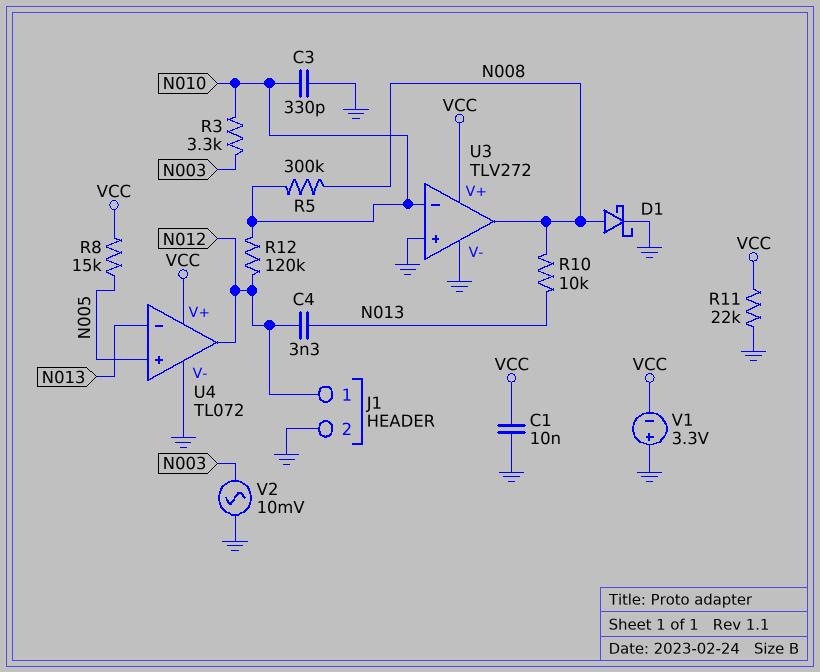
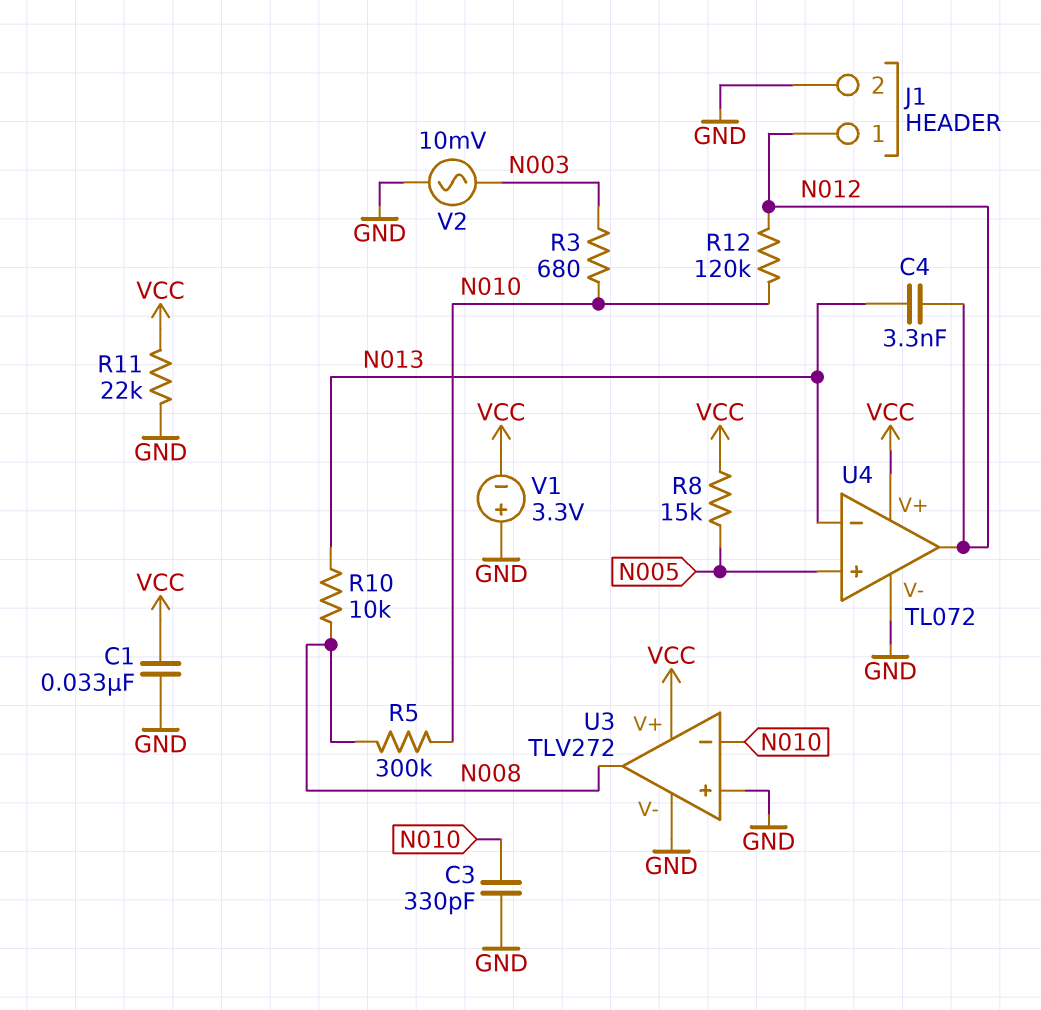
C1: 10nF (GND, VCC) -> 33nF (GND, VCC)
D1: schottky (A N008, K GND) -> none
R3: 3.3k (N003, N010) -> 680 (N003, N010)

